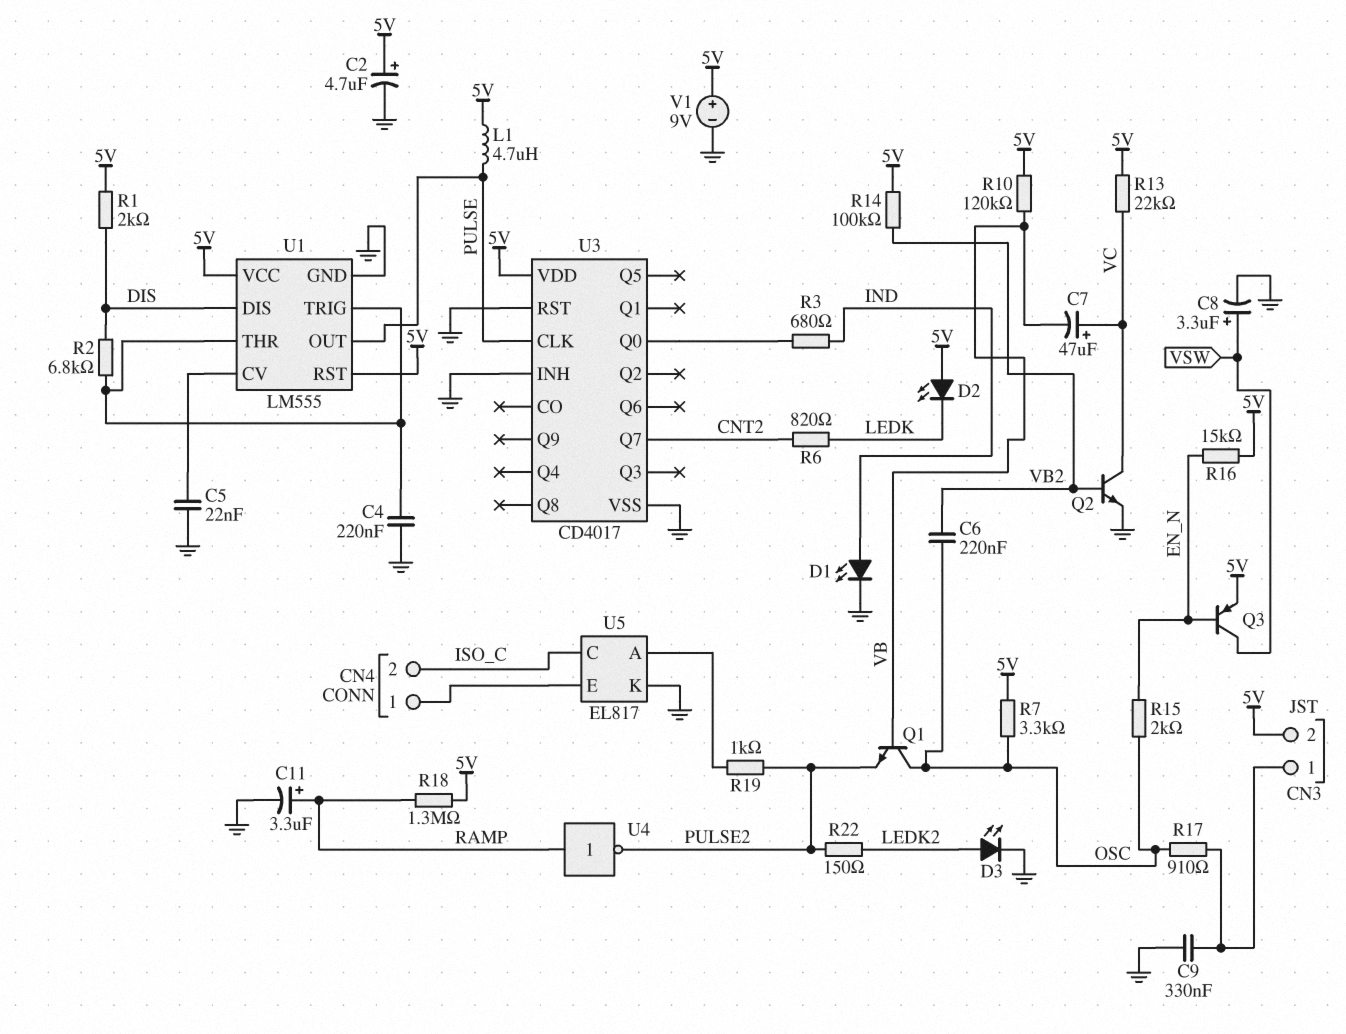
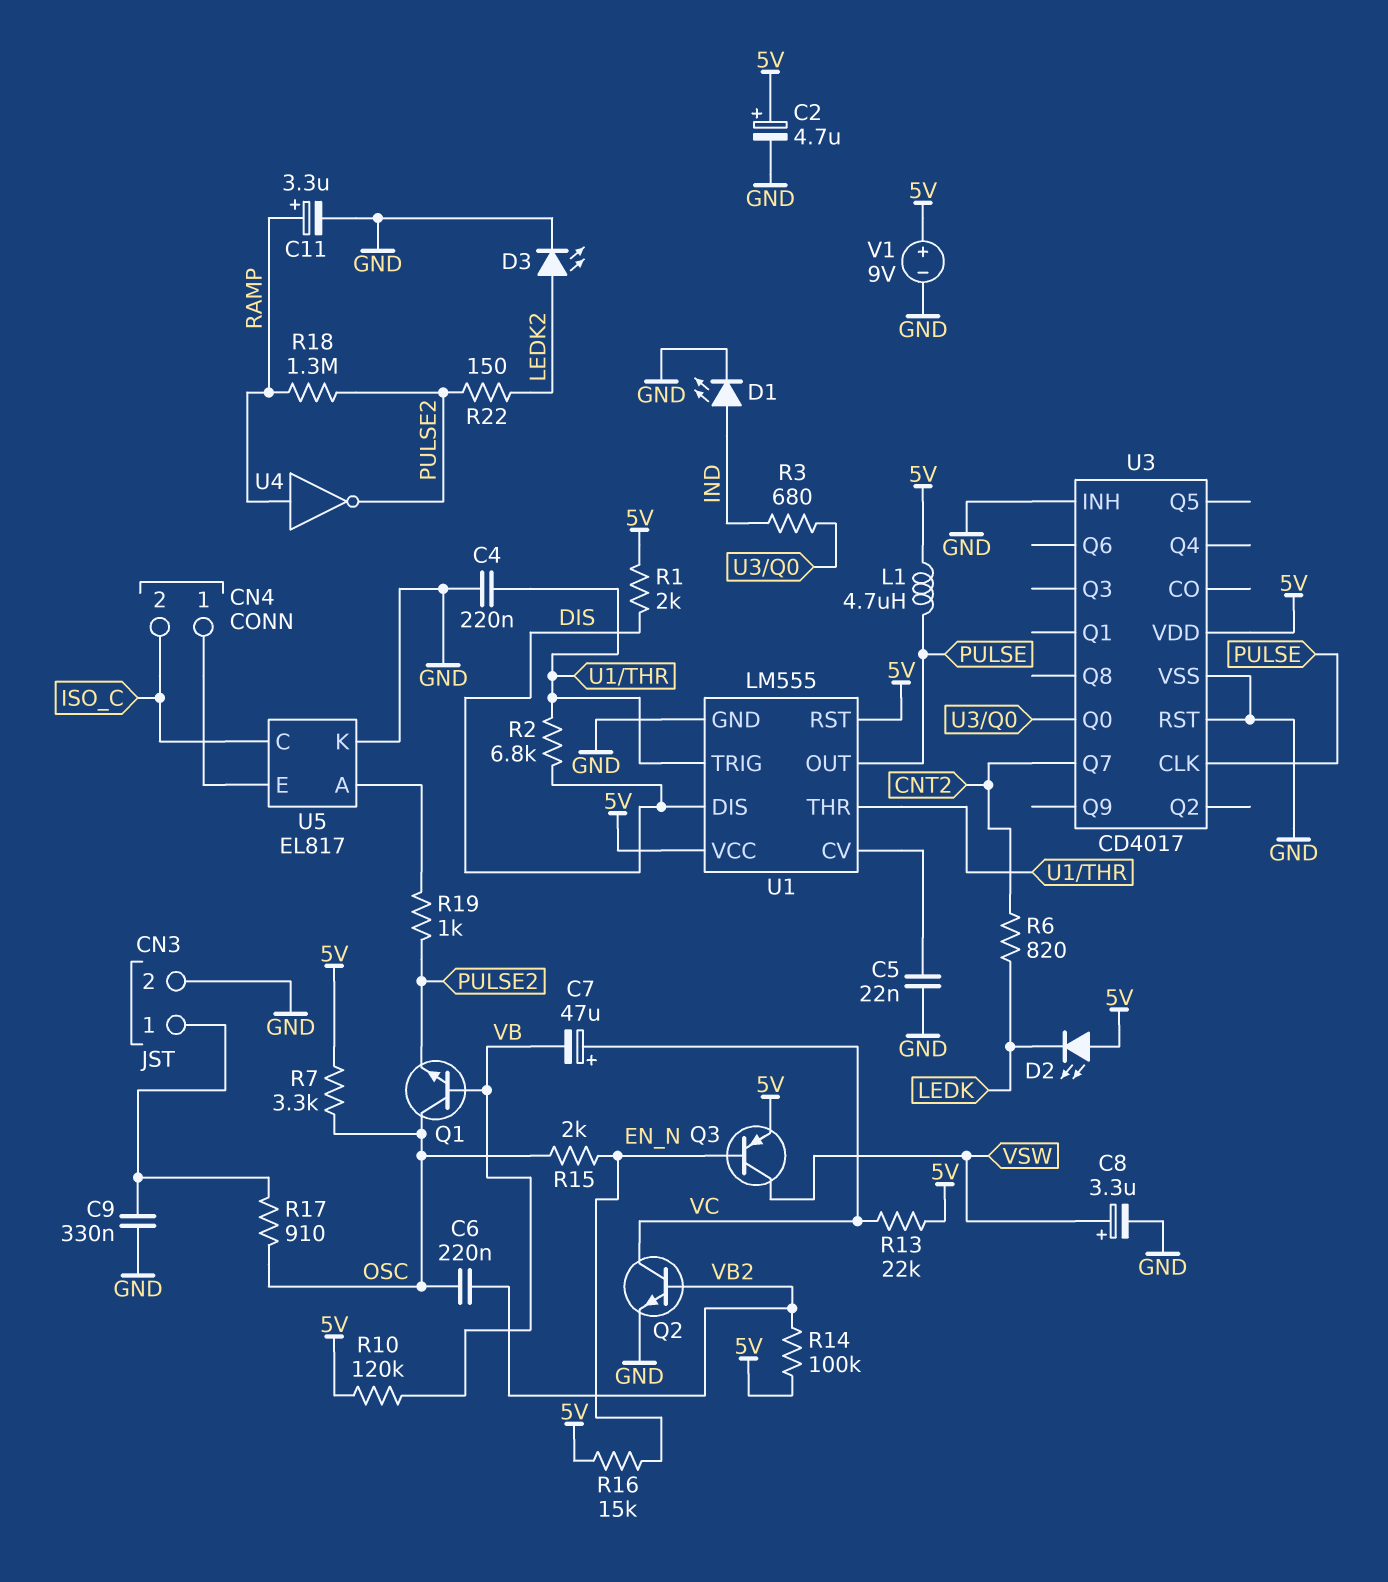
CN3 pin 2: 5V -> GND
R18: 1.3M (5V, RAMP) -> 1.3M (PULSE2, RAMP)

